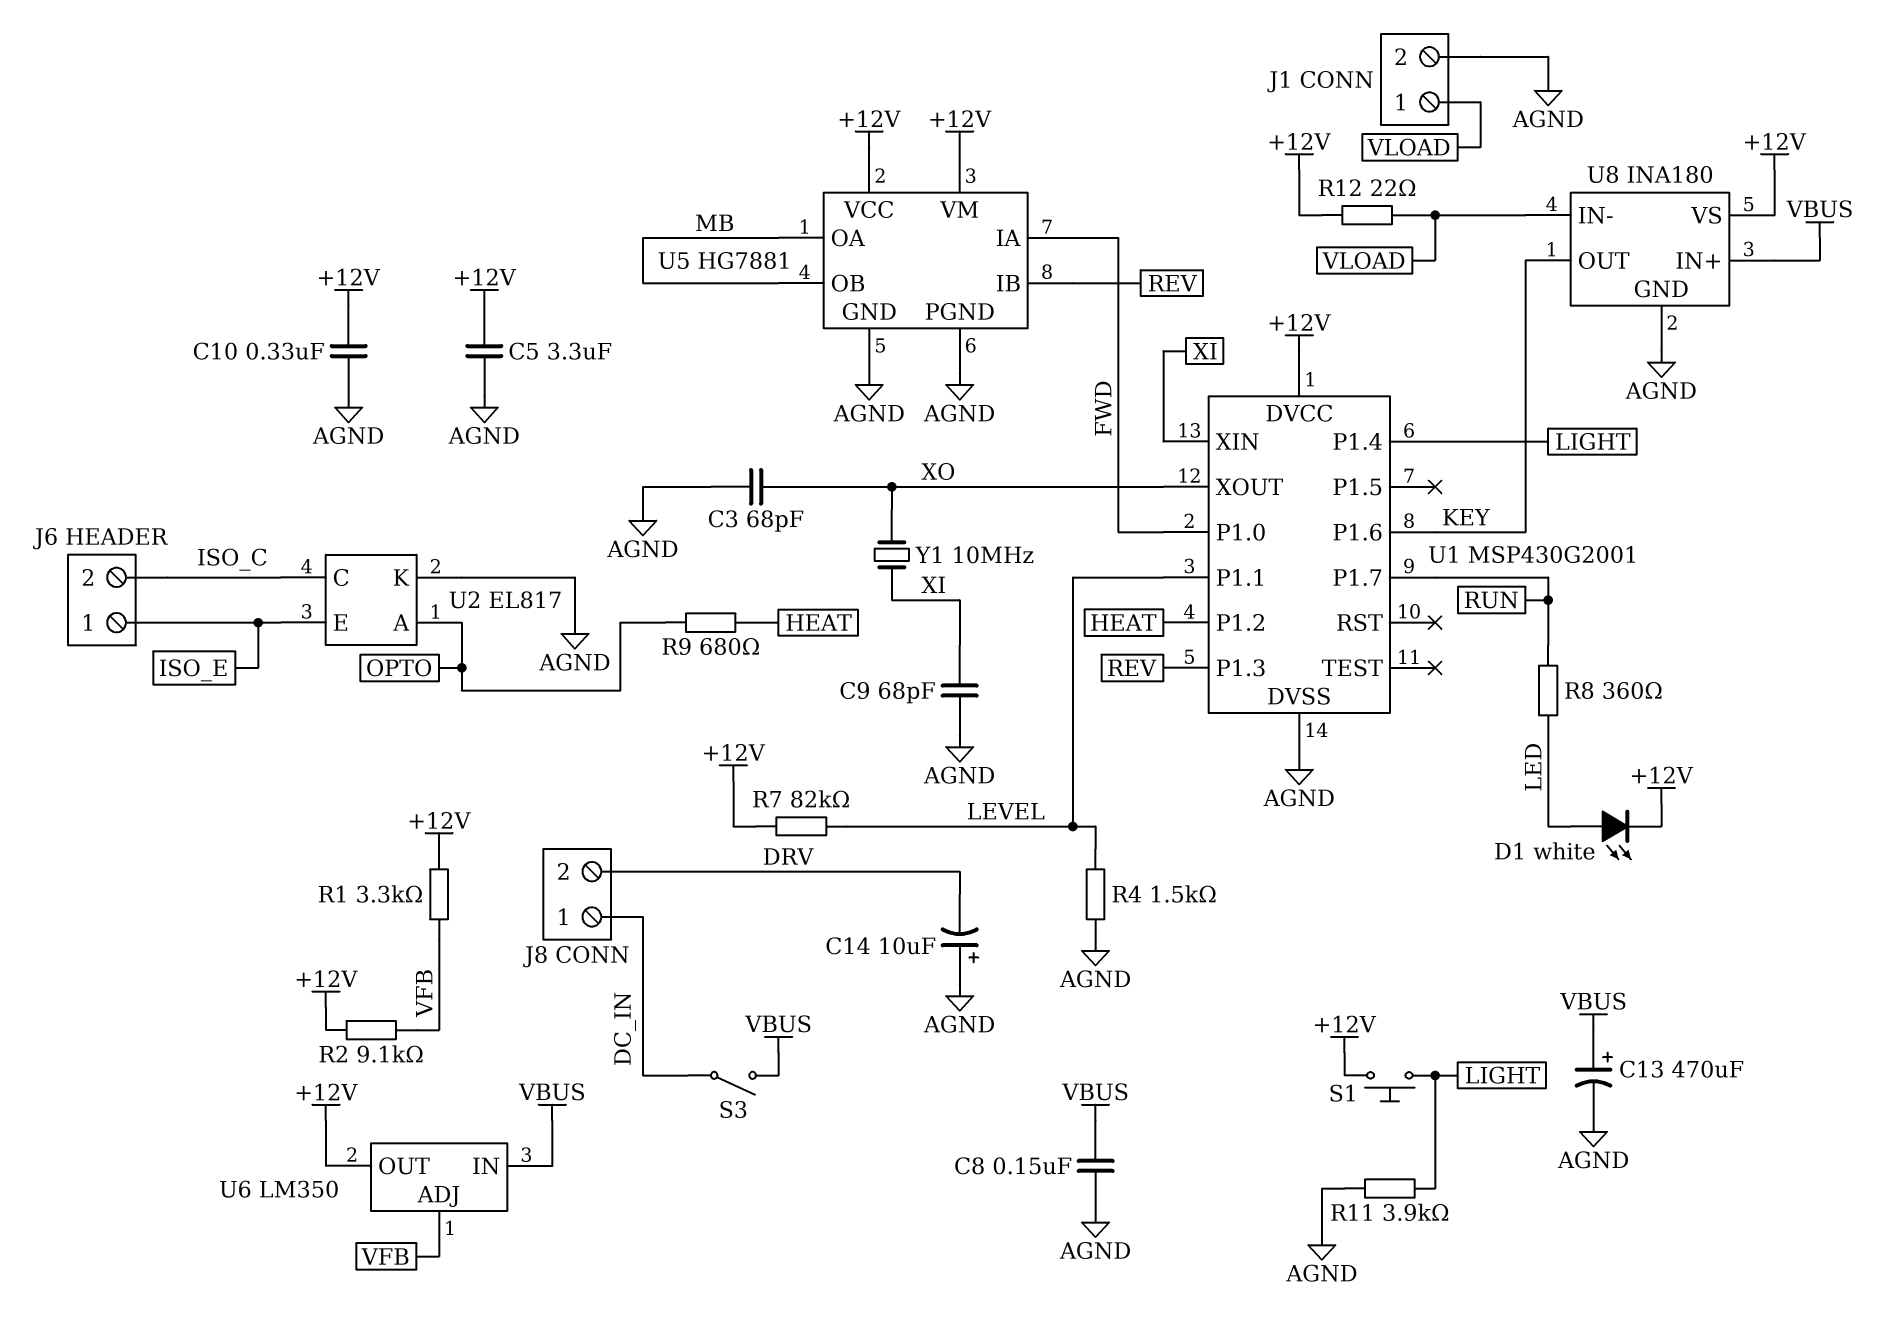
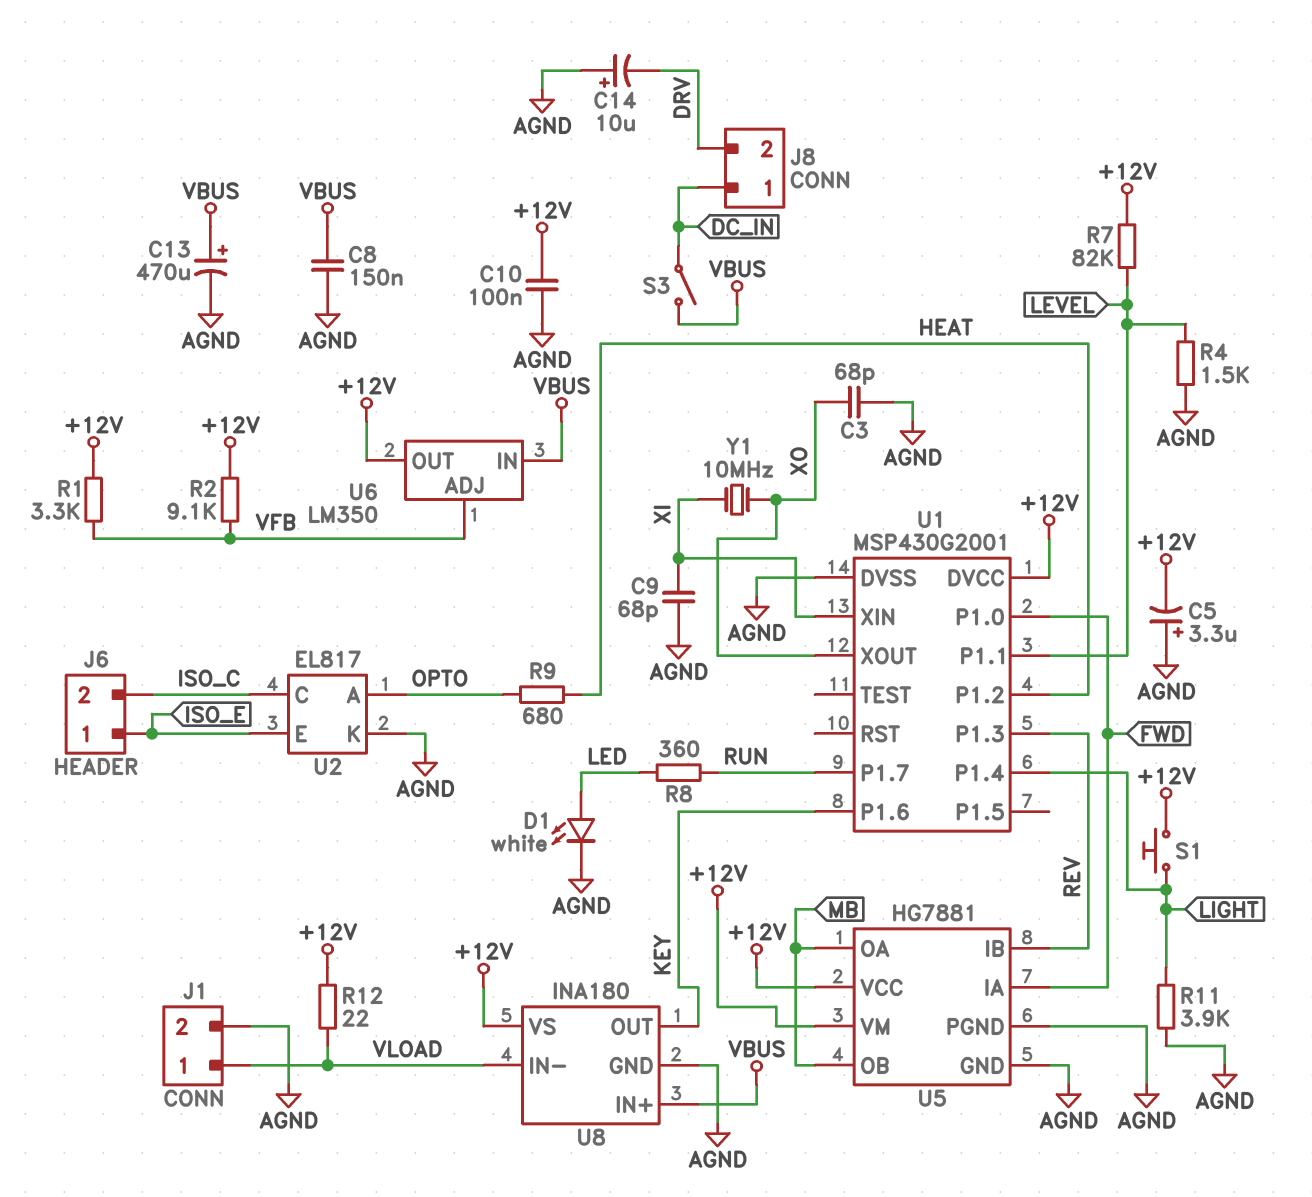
C5: 3.3uF (+12V, AGND) -> 3.3uF (plus AGND, minus +12V)
C10: 330nF (+12V, AGND) -> 100nF (+12V, AGND)
D1: LED white (A LED, K +12V) -> LED white (A LED, K AGND)

